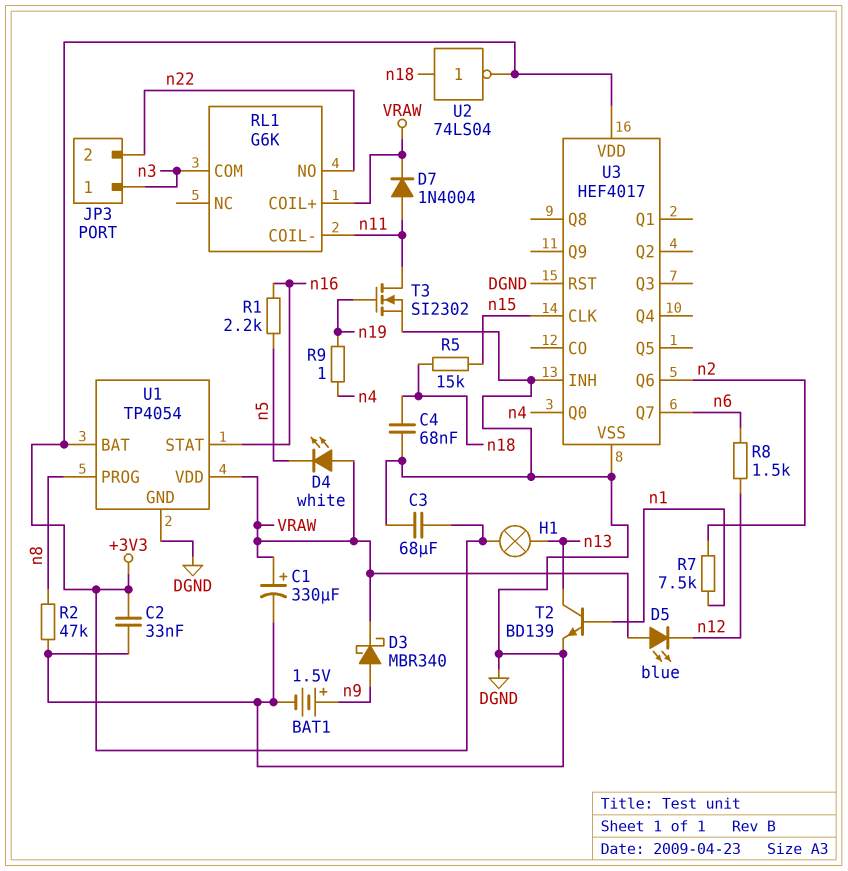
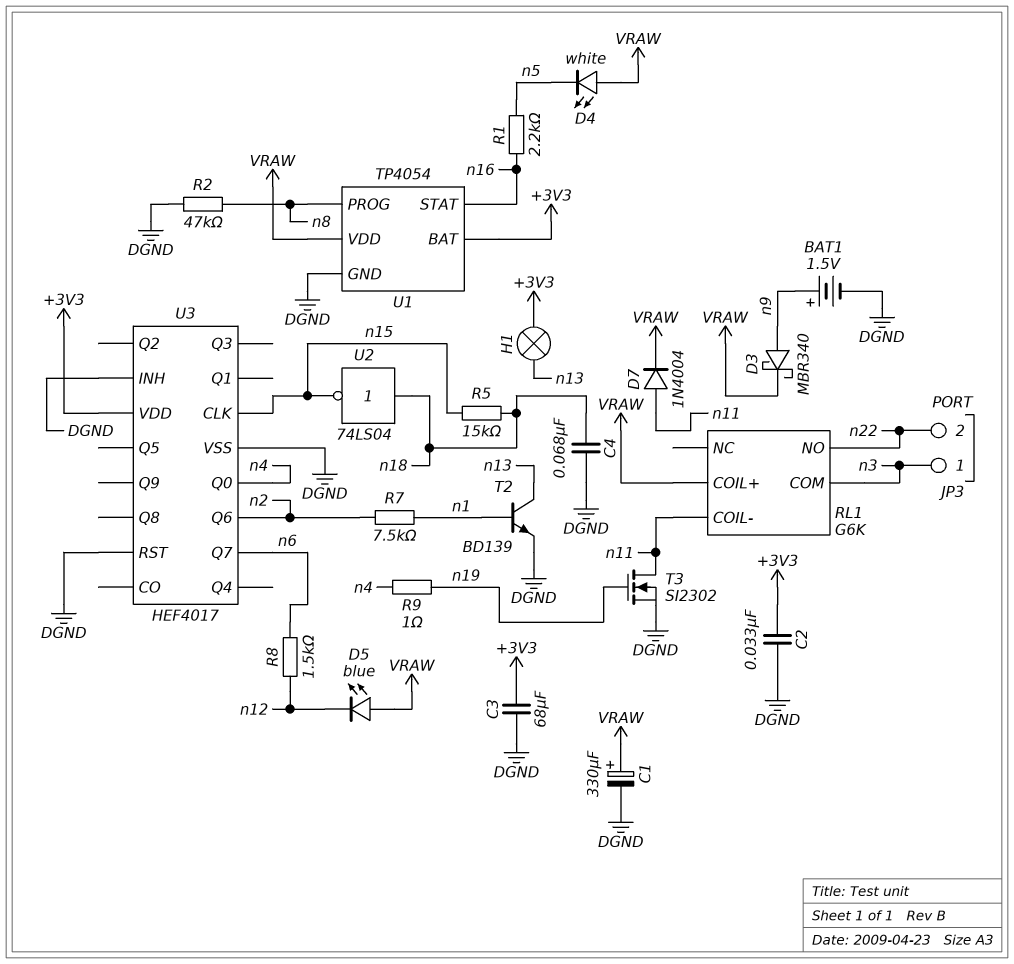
U2: NOT 74LS04 (in n18, out +3V3) -> NOT 74LS04 (in n18, out n15)

